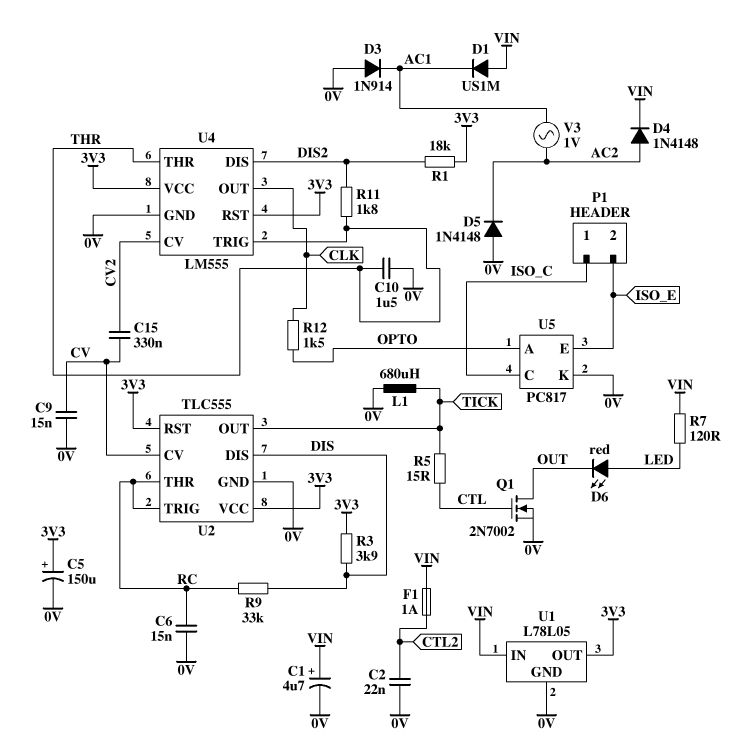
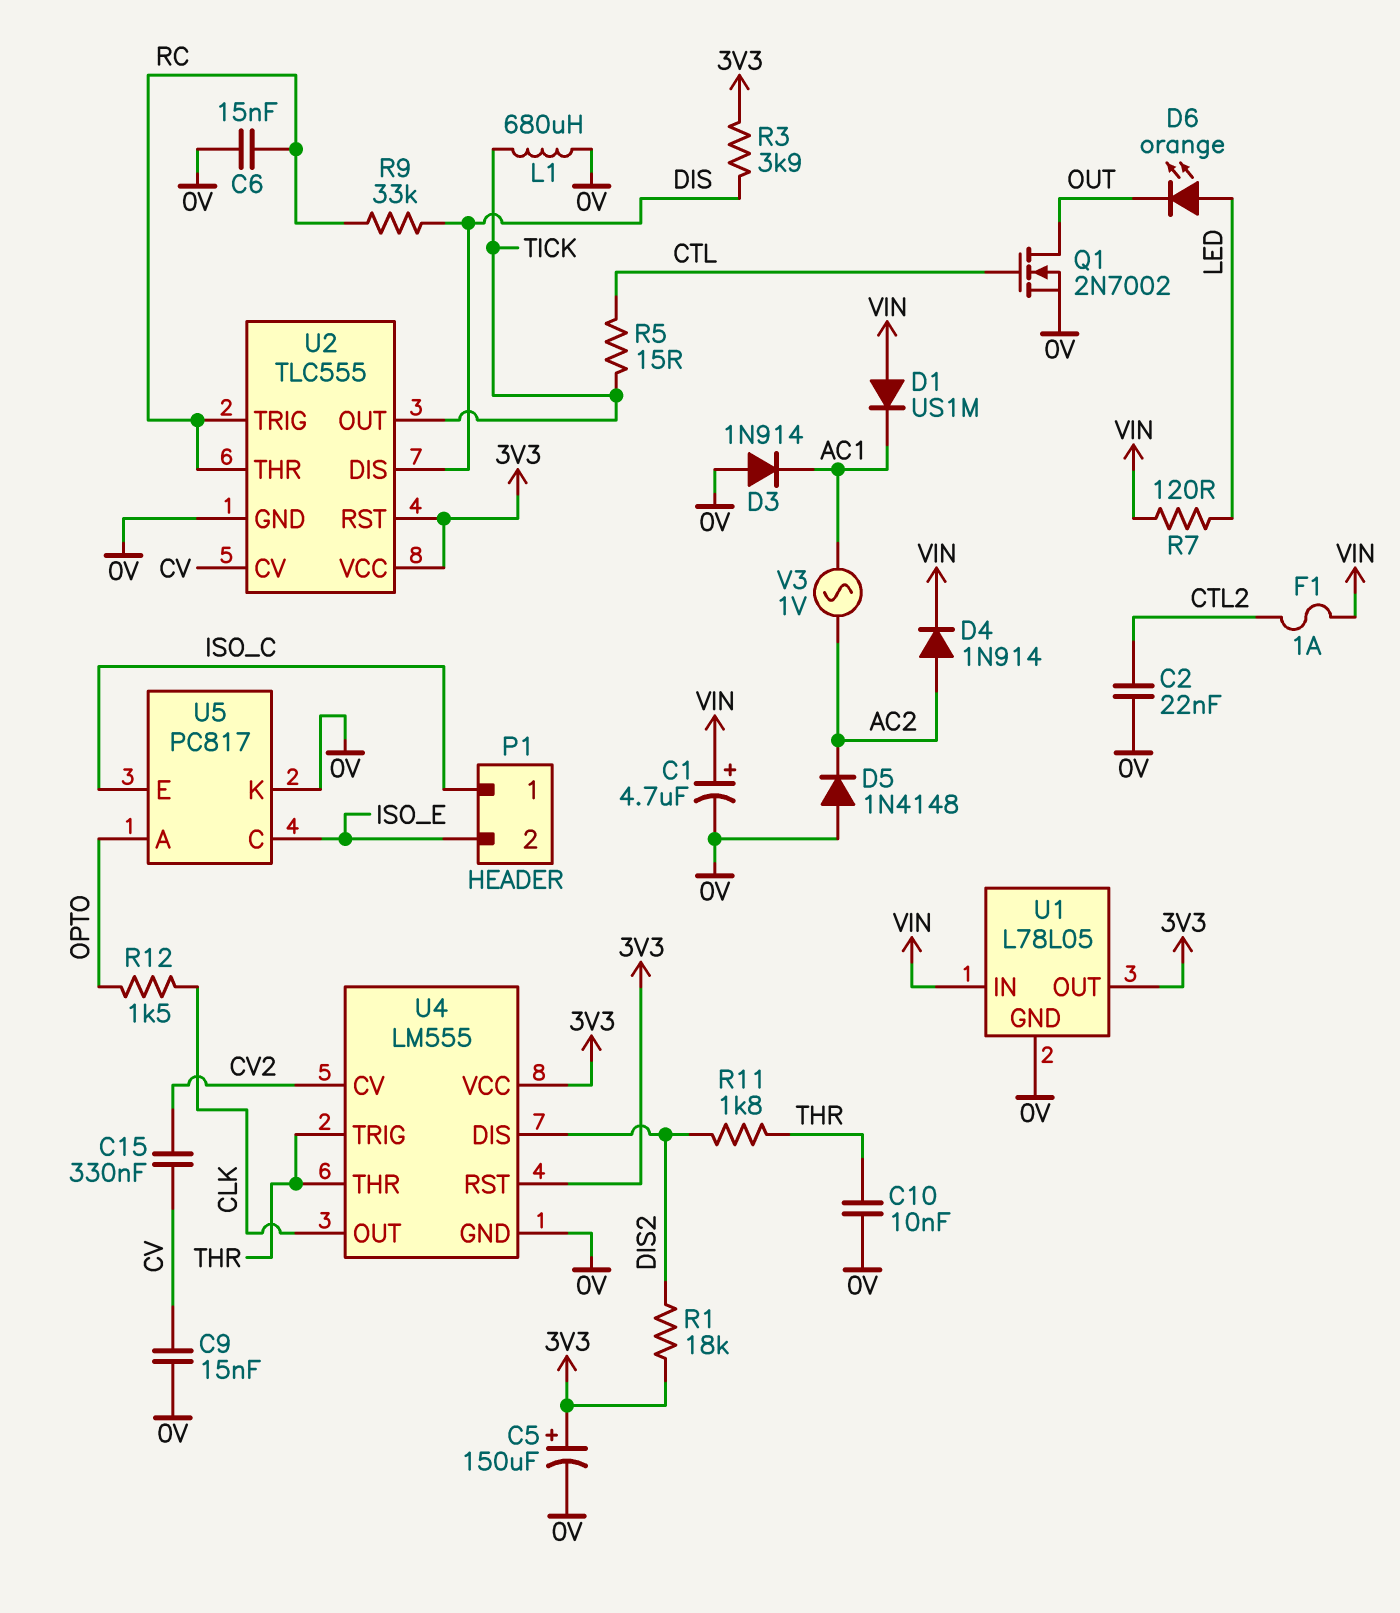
C10: 1.5uF (0V, THR) -> 10nF (0V, THR)
D4: diode 1N4148 (A AC2, K VIN) -> diode 1N914 (A AC2, K VIN)
D6: LED red (A LED, K OUT) -> LED orange (A LED, K OUT)
U5 pin C: ISO_C -> ISO_E
U5 pin E: ISO_E -> ISO_C

